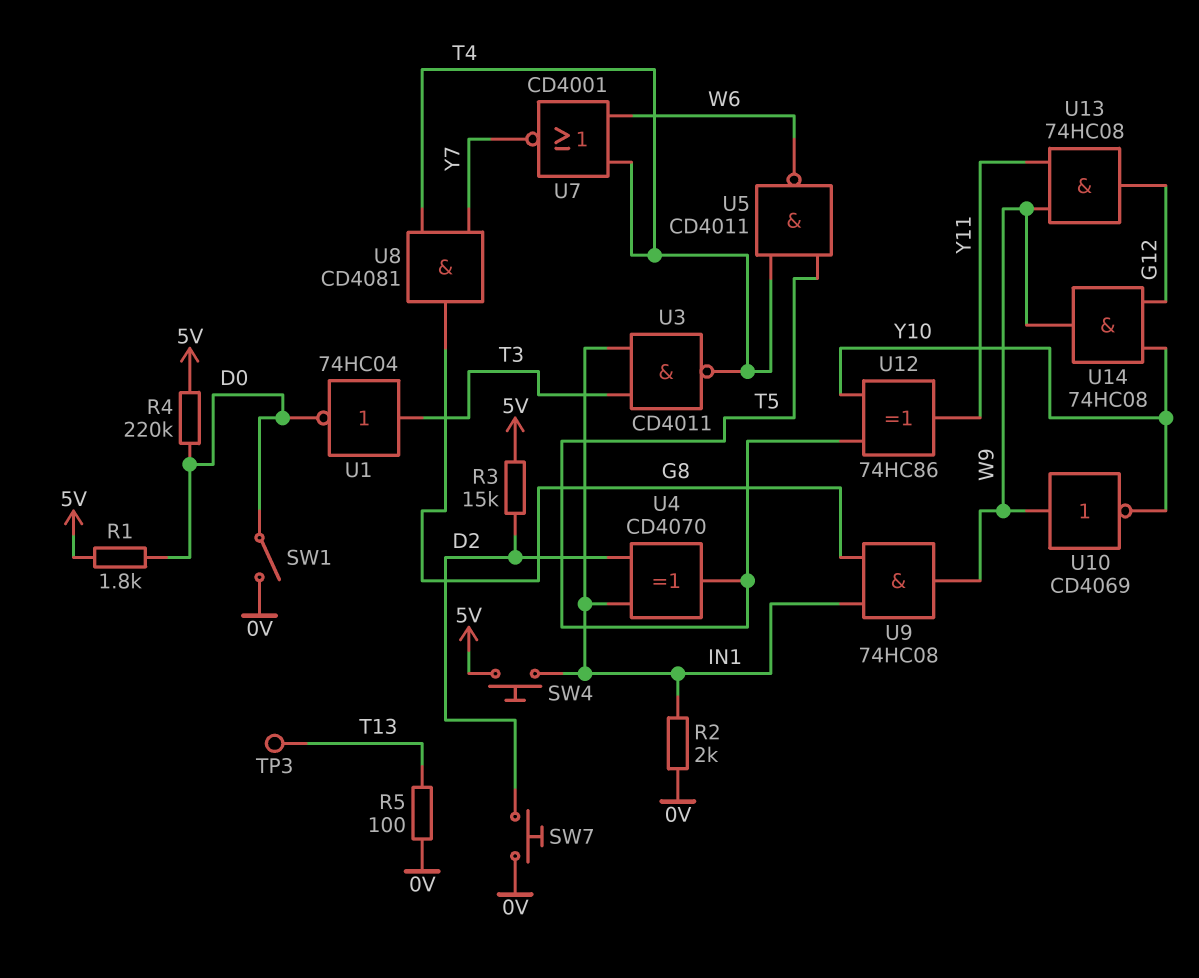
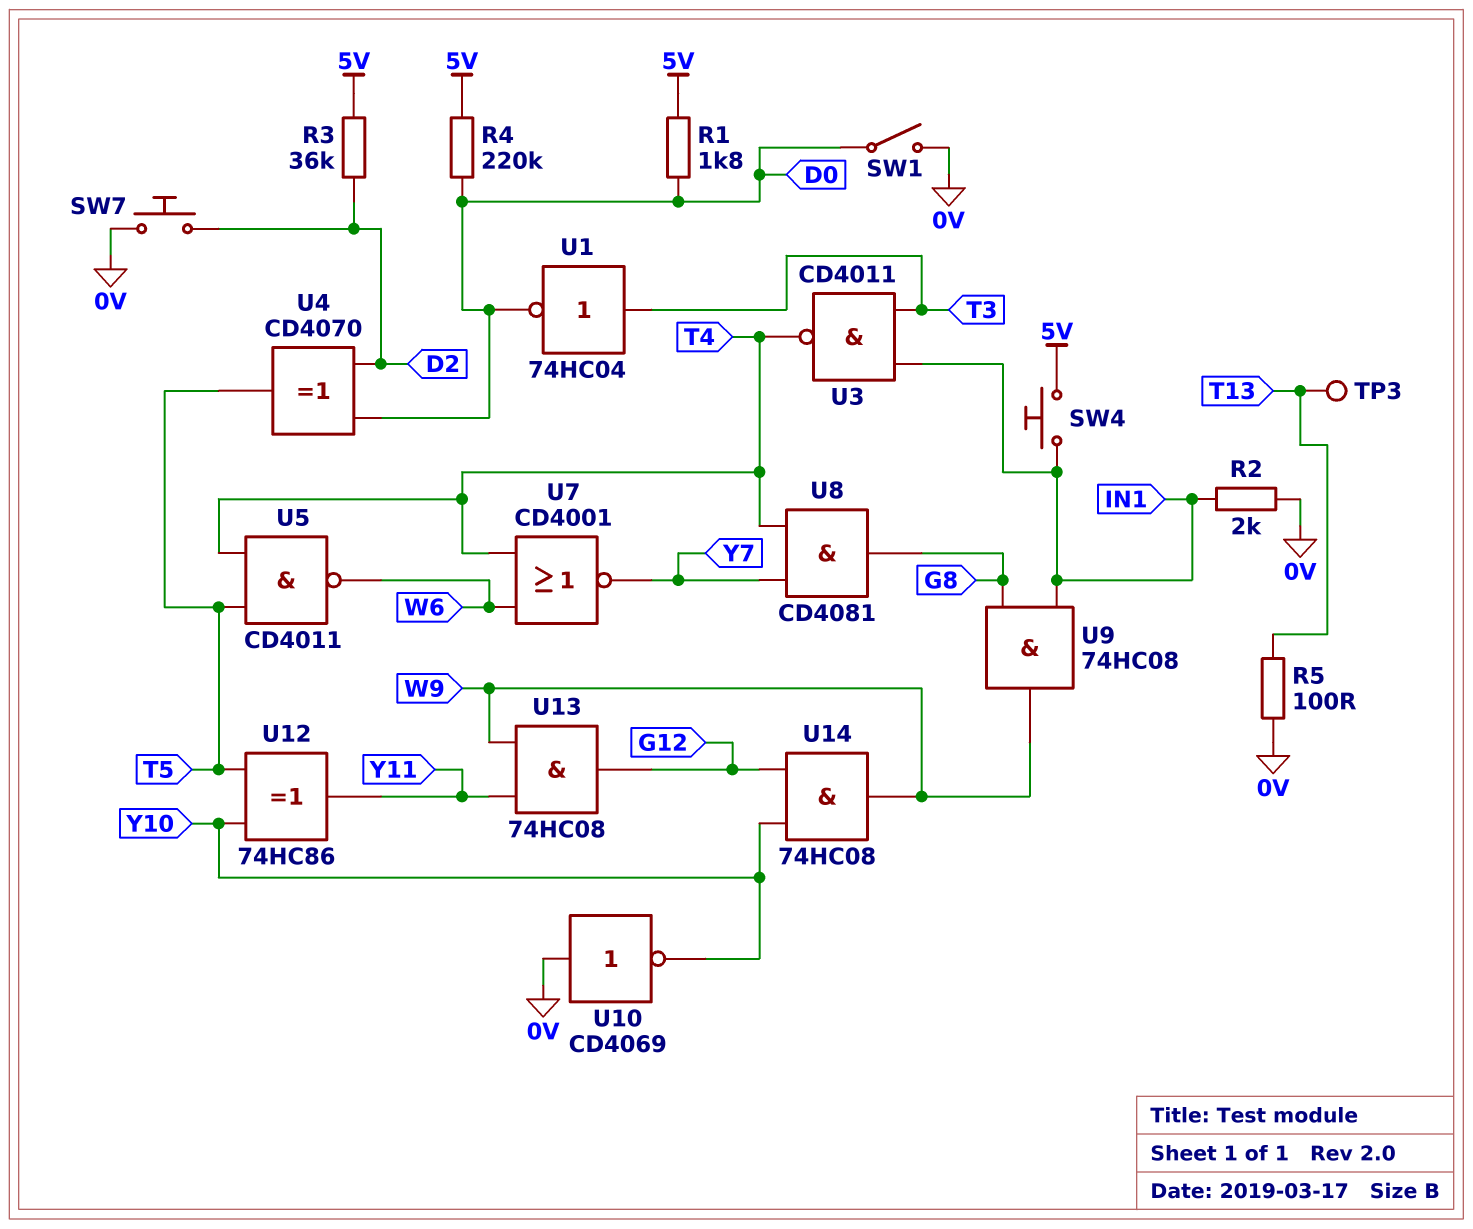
R3: 15k (5V, D2) -> 36k (5V, D2)
U4: XOR CD4070 (in D2, in IN1, out T5) -> XOR CD4070 (in D0, in D2, out T5)
U10: NOT CD4069 (in W9, out Y10) -> NOT CD4069 (in 0V, out Y10)

